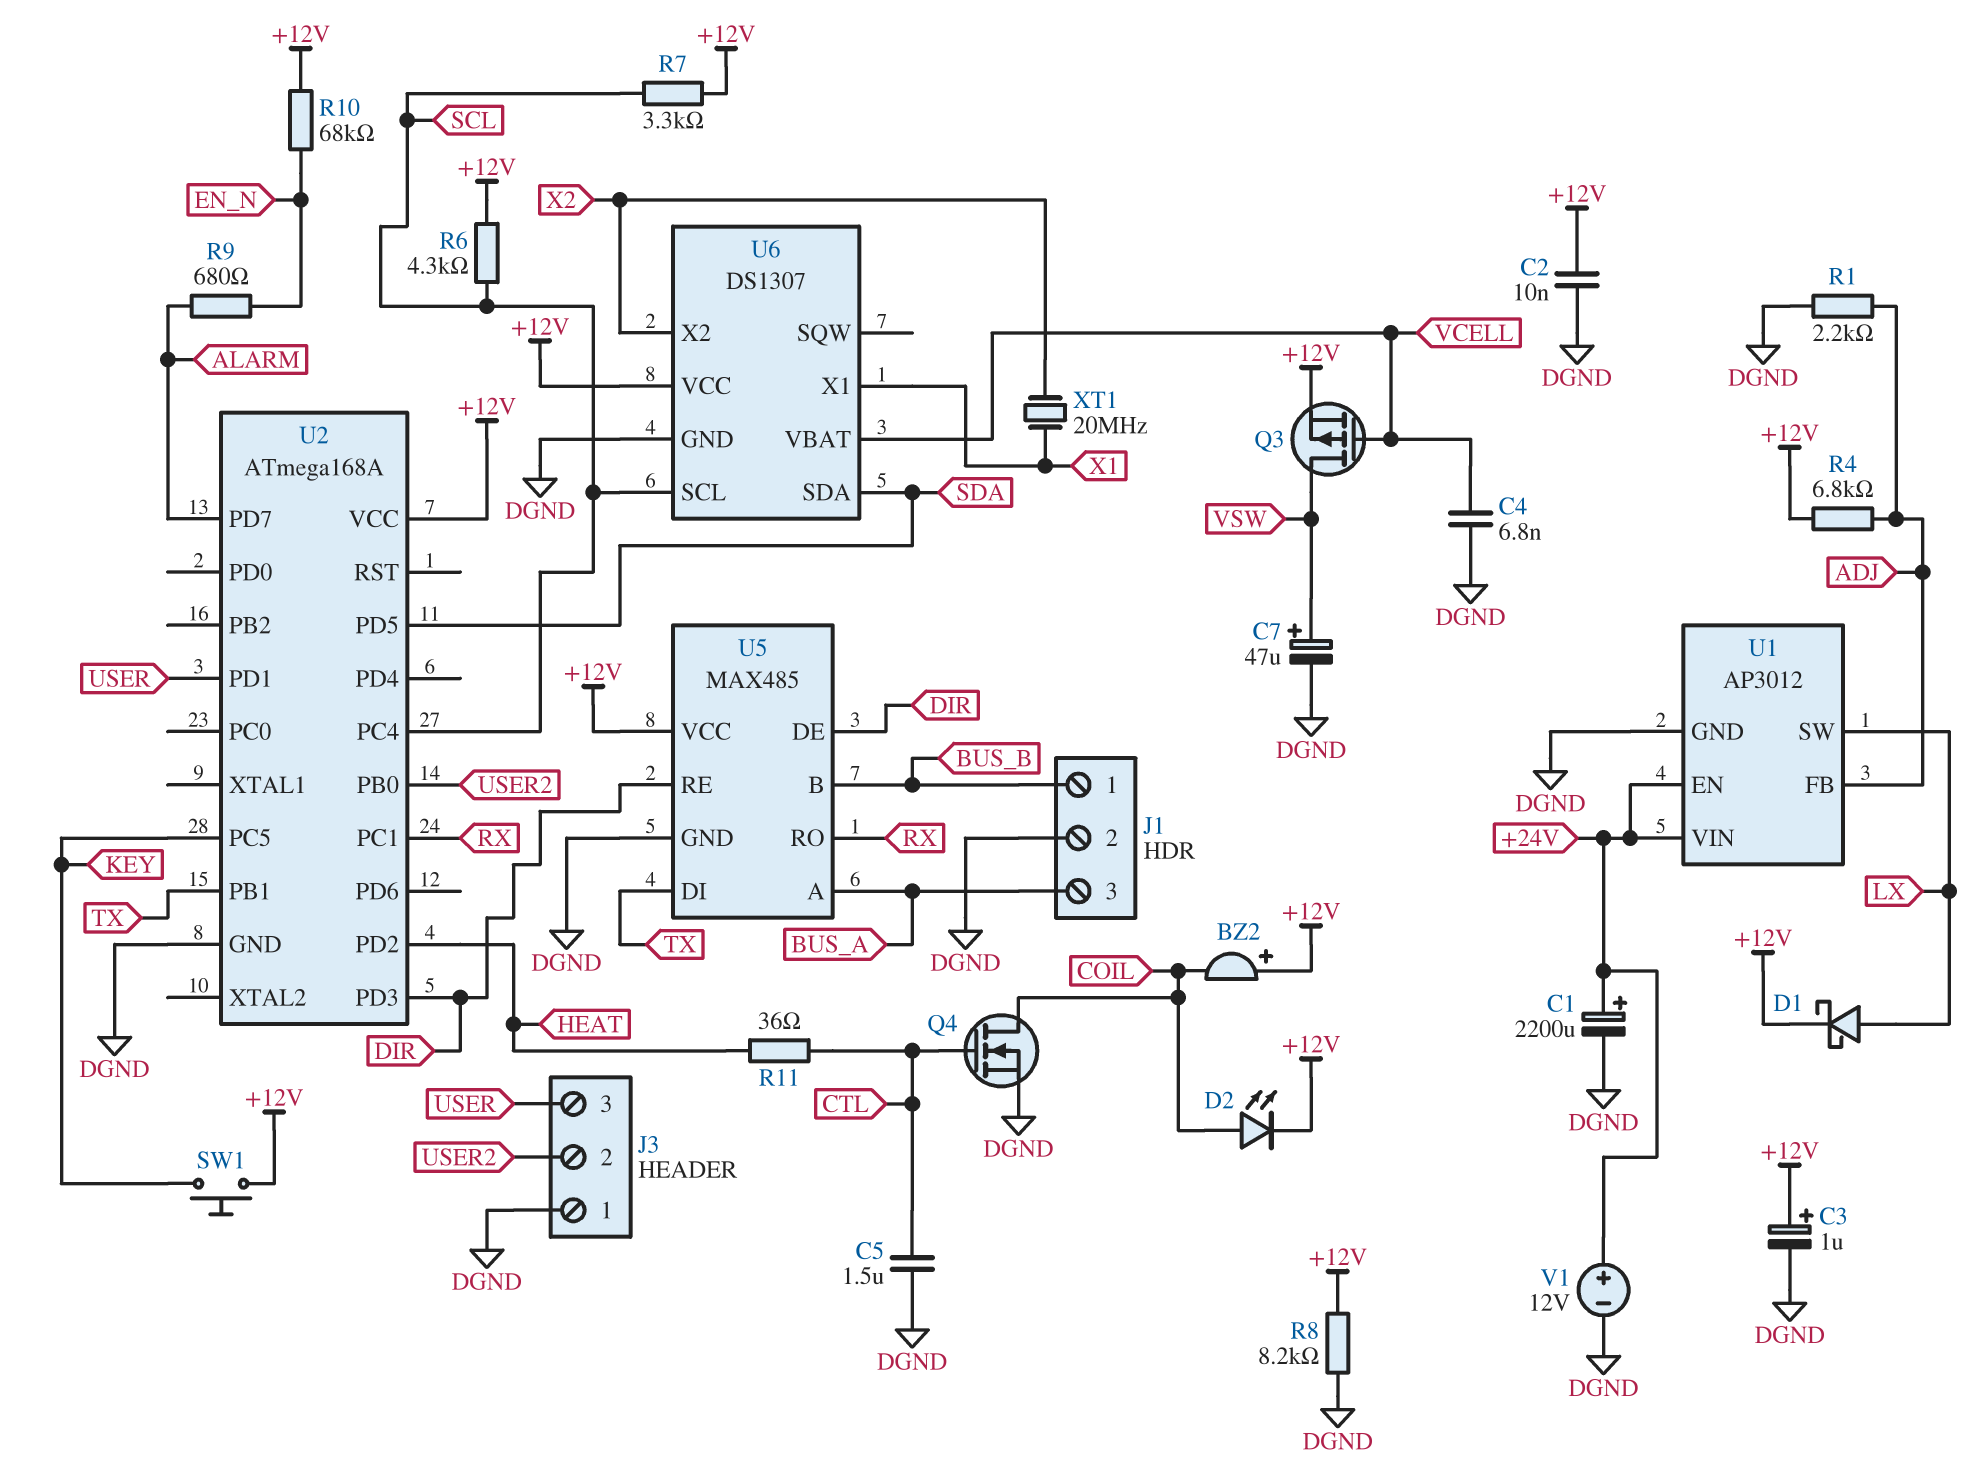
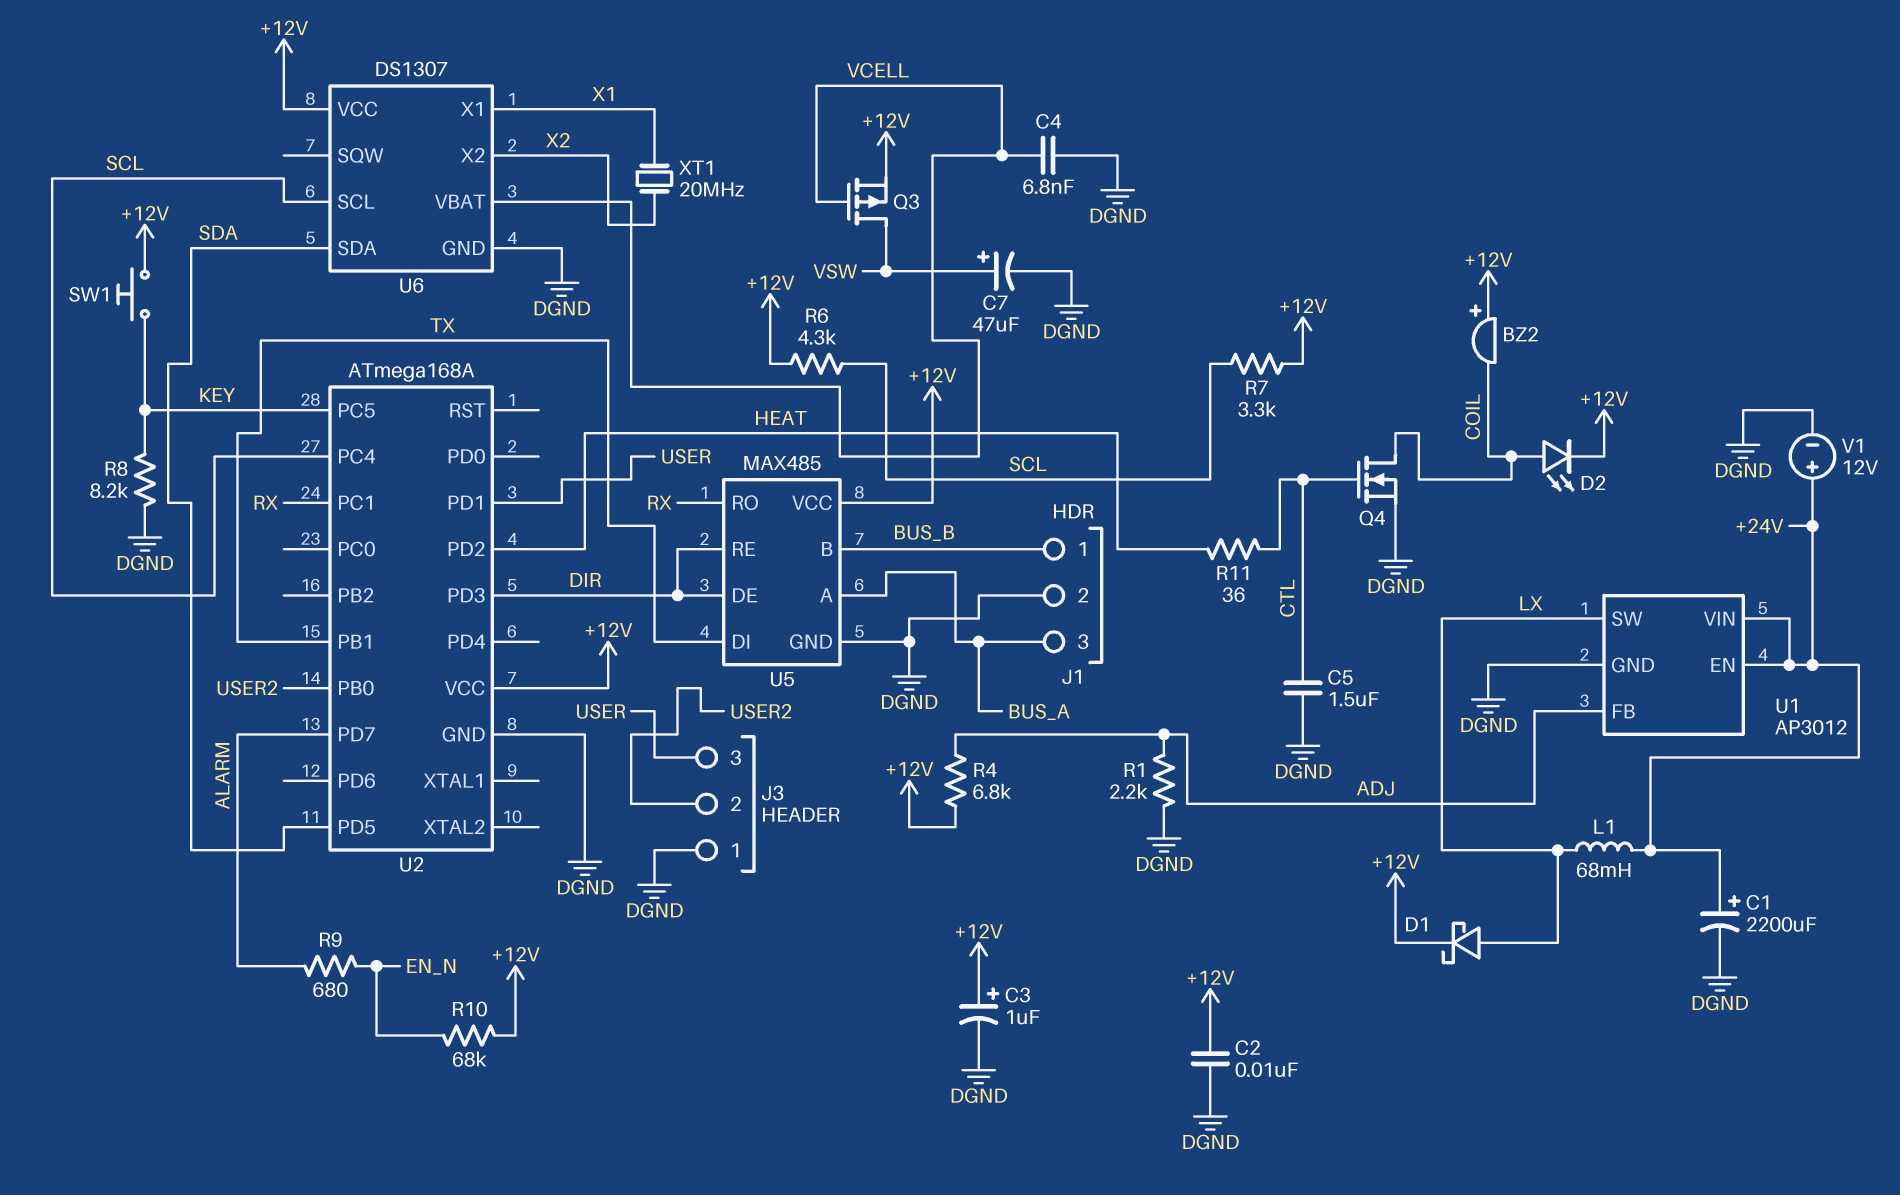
L1: none -> 68mH (+24V, LX)
R8: 8.2k (+12V, DGND) -> 8.2k (DGND, KEY)

